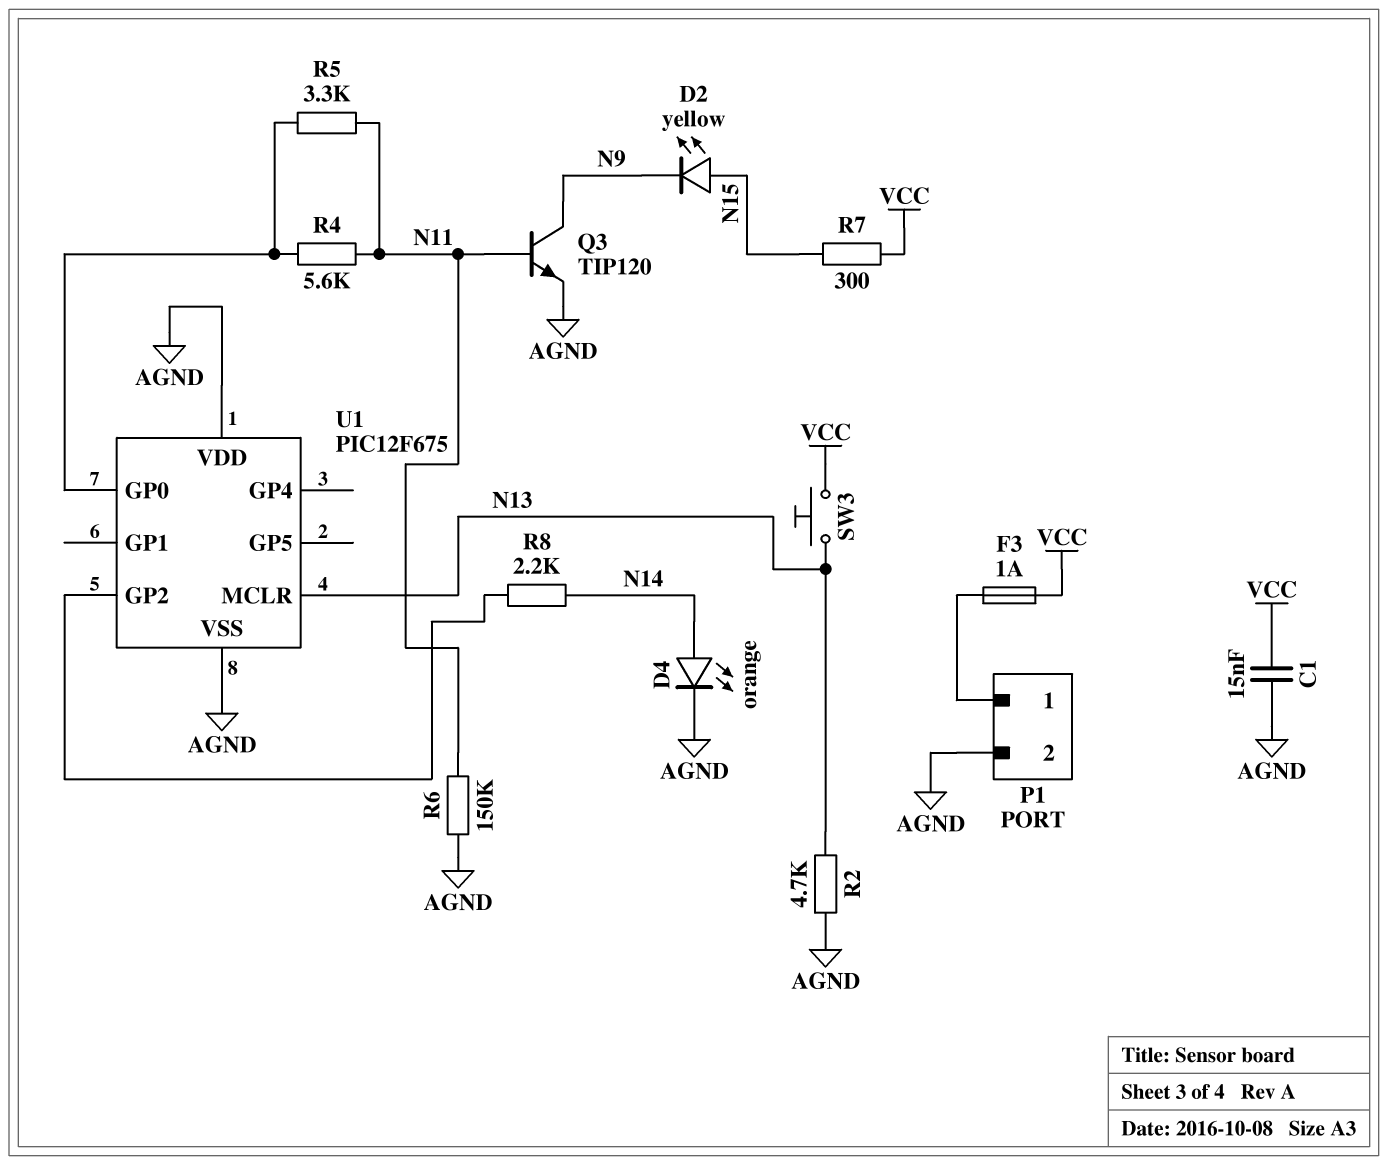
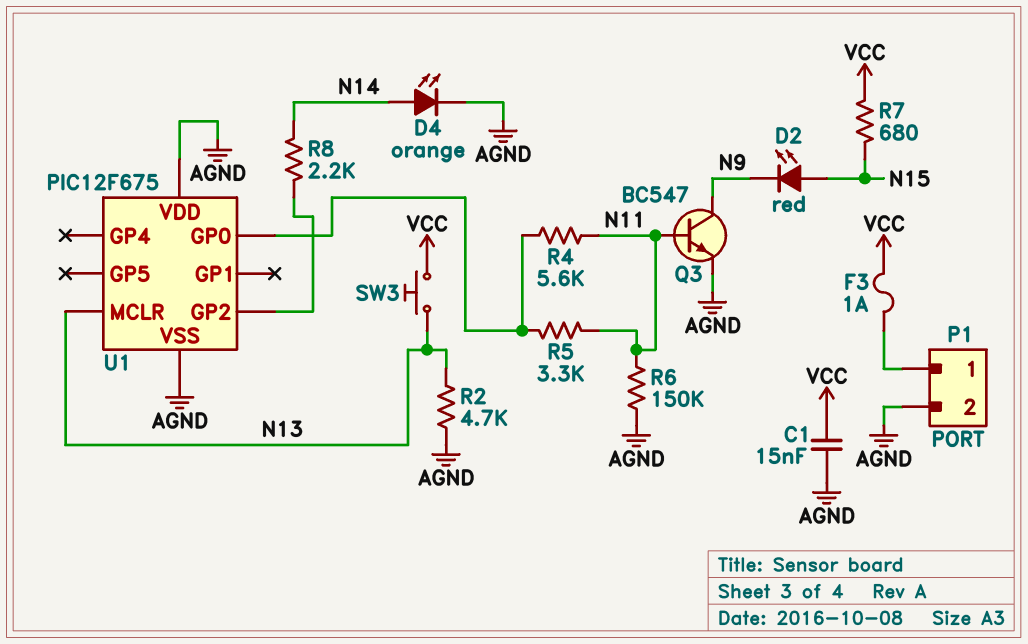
D2: LED yellow (A N15, K N9) -> LED red (A N15, K N9)
Q3: NPN TIP120 (B N11, C N9, E AGND) -> NPN BC547 (B N11, C N9, E AGND)
R7: 300 (N15, VCC) -> 680 (N15, VCC)

